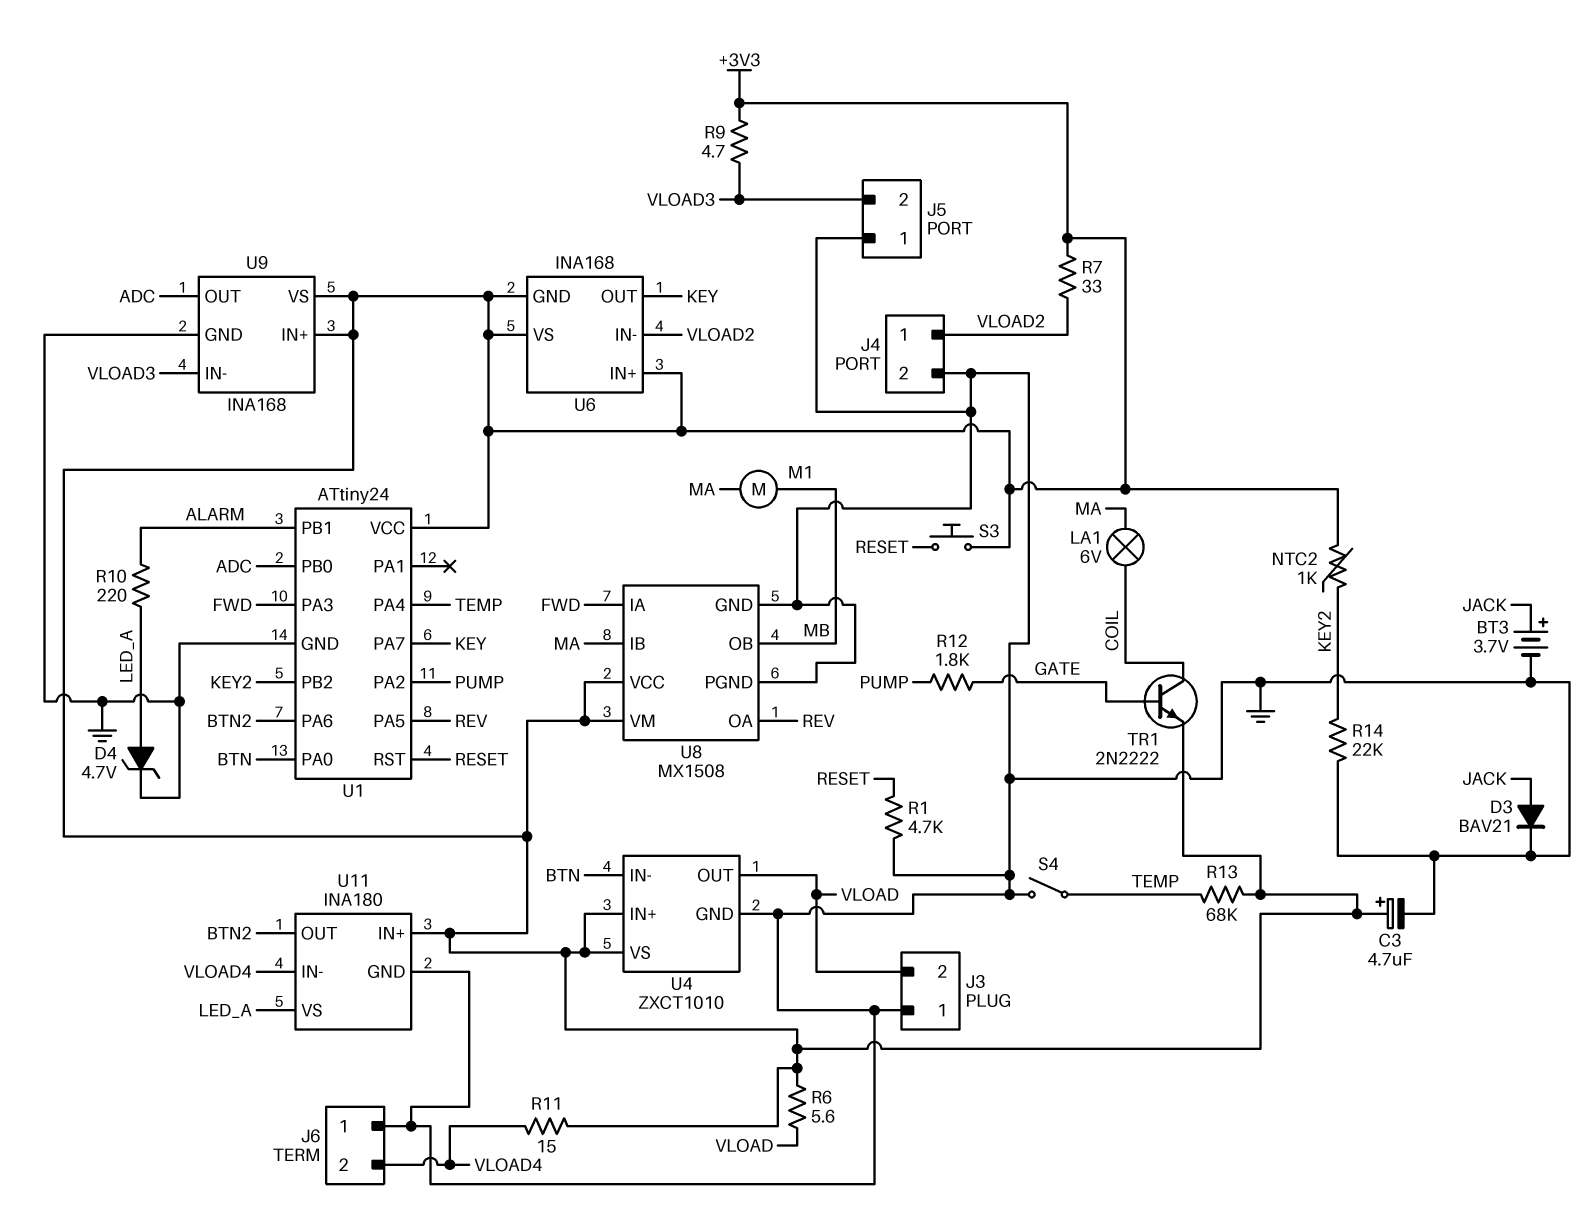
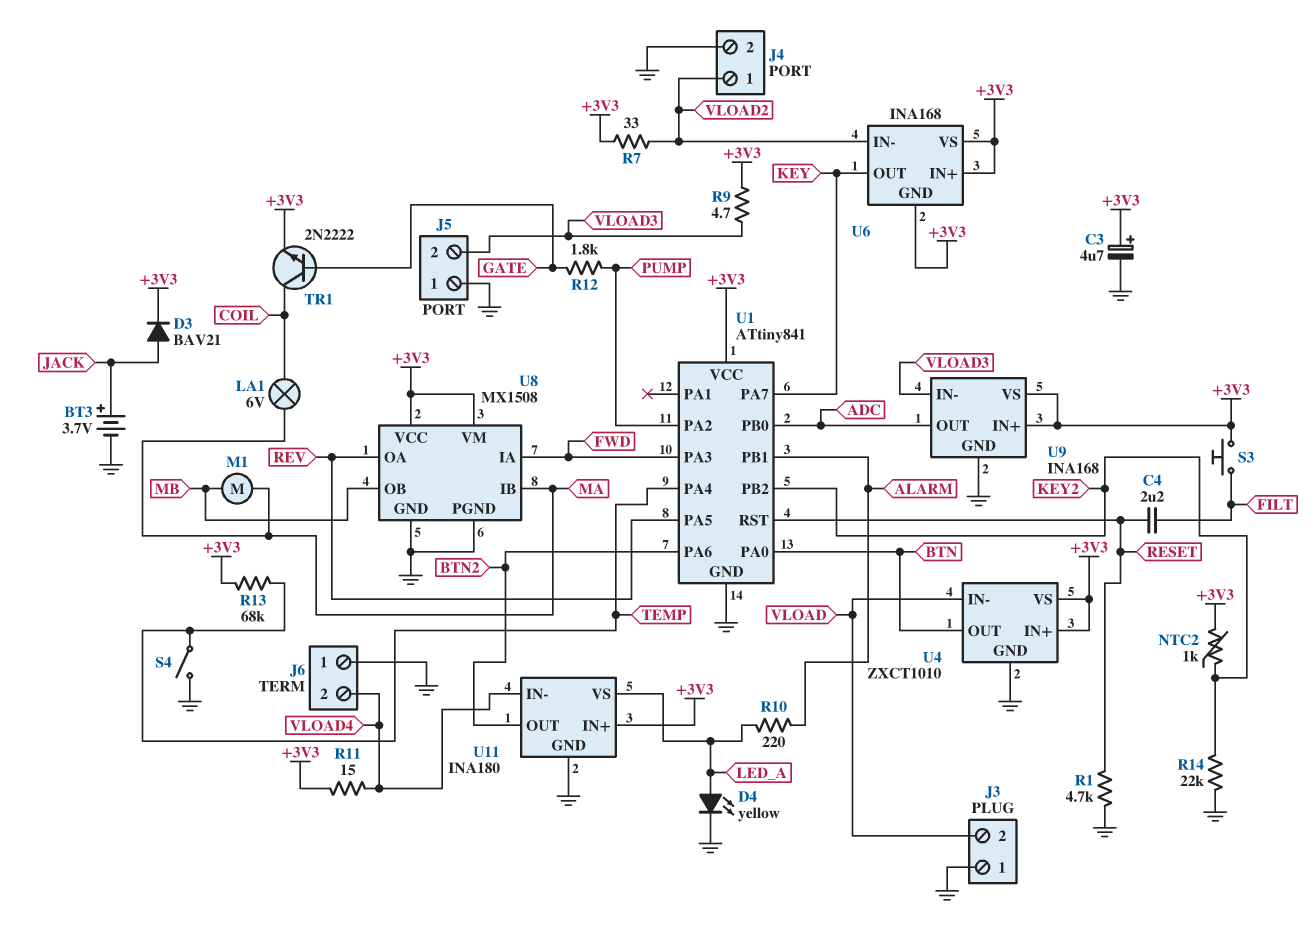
C4: none -> 2.2uF (FILT, RESET)
D3: diode BAV21 (A JACK, K GND) -> diode BAV21 (A JACK, K +3V3)
D4: zener 4.7V (A LED_A, K GND) -> LED yellow (A LED_A, K GND)
R6: 5.6 (+3V3, VLOAD) -> none
S3: button (+3V3, RESET) -> button (+3V3, FILT)
U1: ATtiny24 -> ATtiny841
U4 pin IN-: BTN -> VLOAD
U4 pin OUT: VLOAD -> BTN

